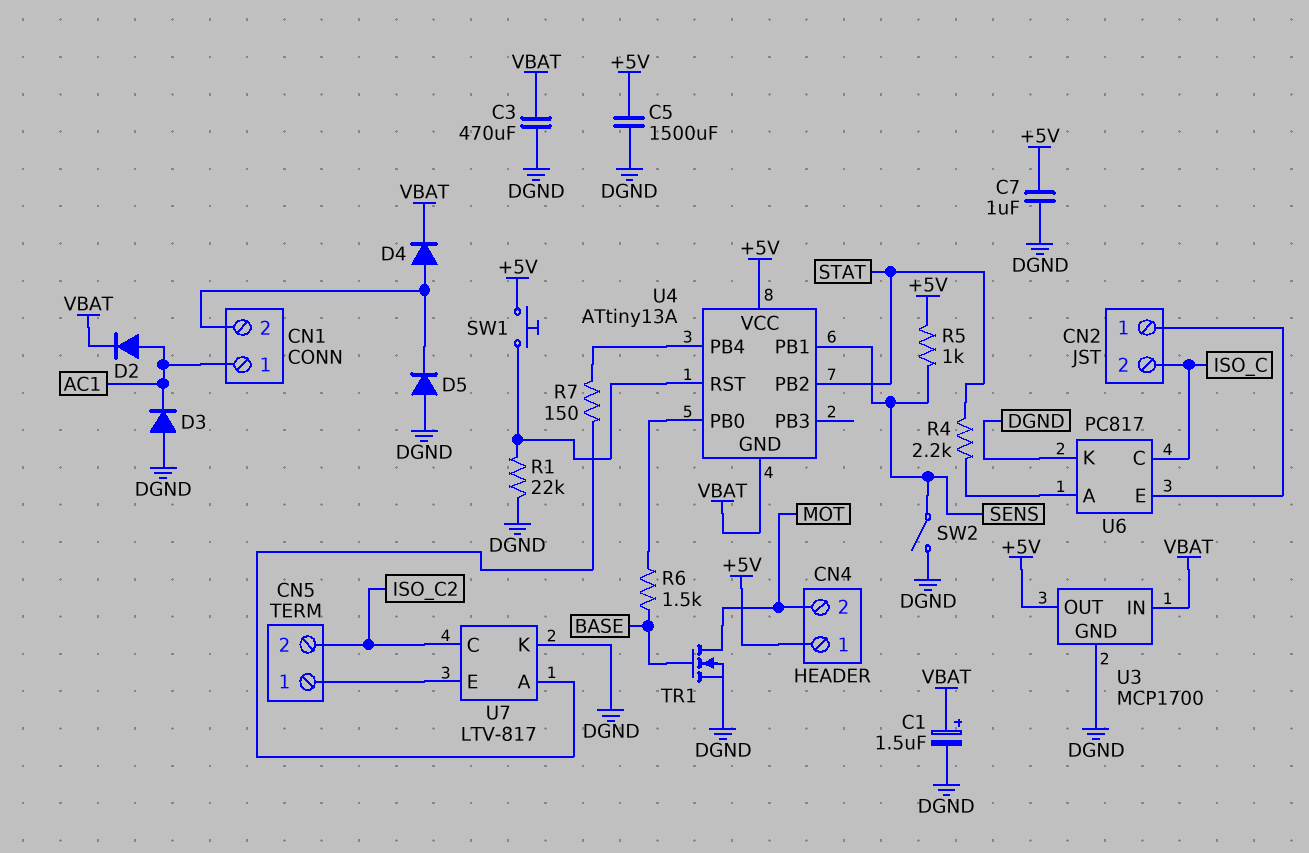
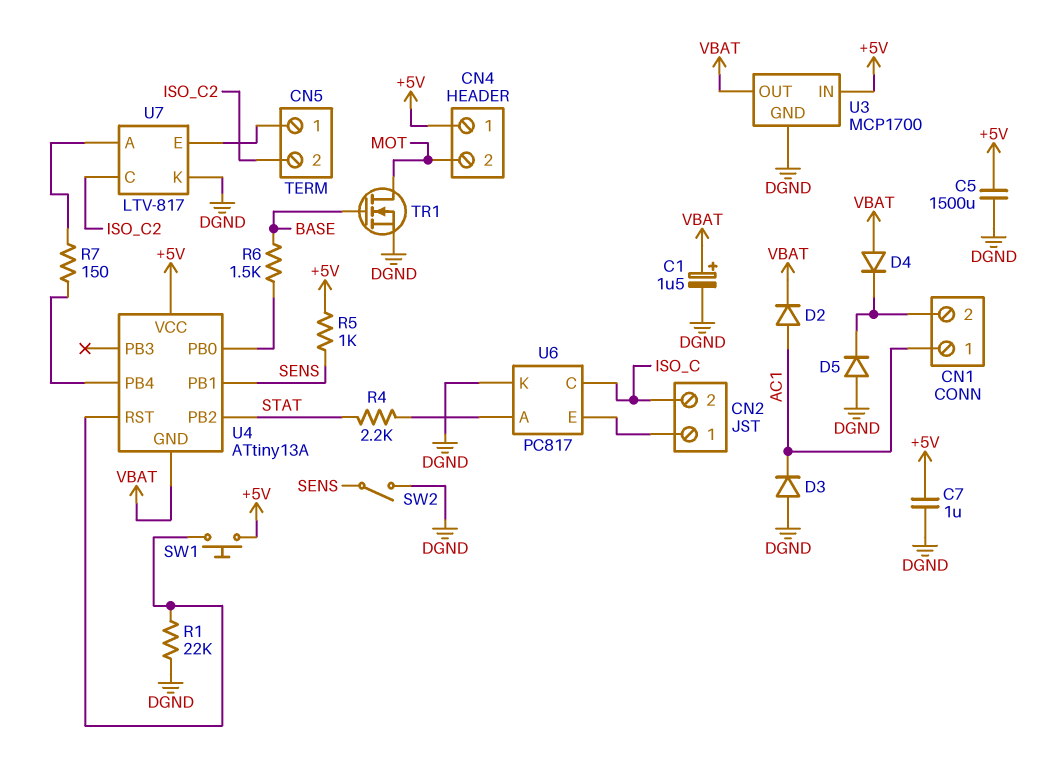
C3: 470uF (DGND, VBAT) -> none
D4: diode (A CN1/2, K VBAT) -> diode (A VBAT, K CN1/2)
U3 pin IN: VBAT -> +5V
U3 pin OUT: +5V -> VBAT

